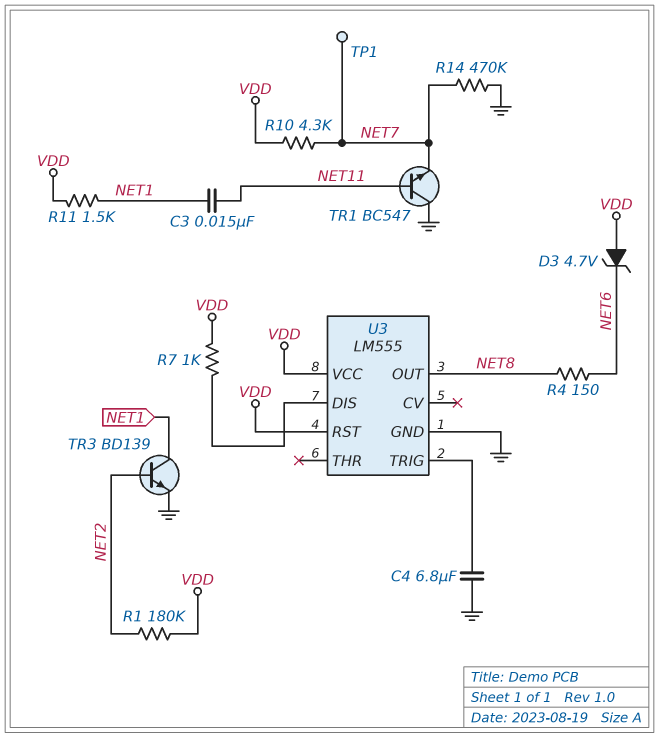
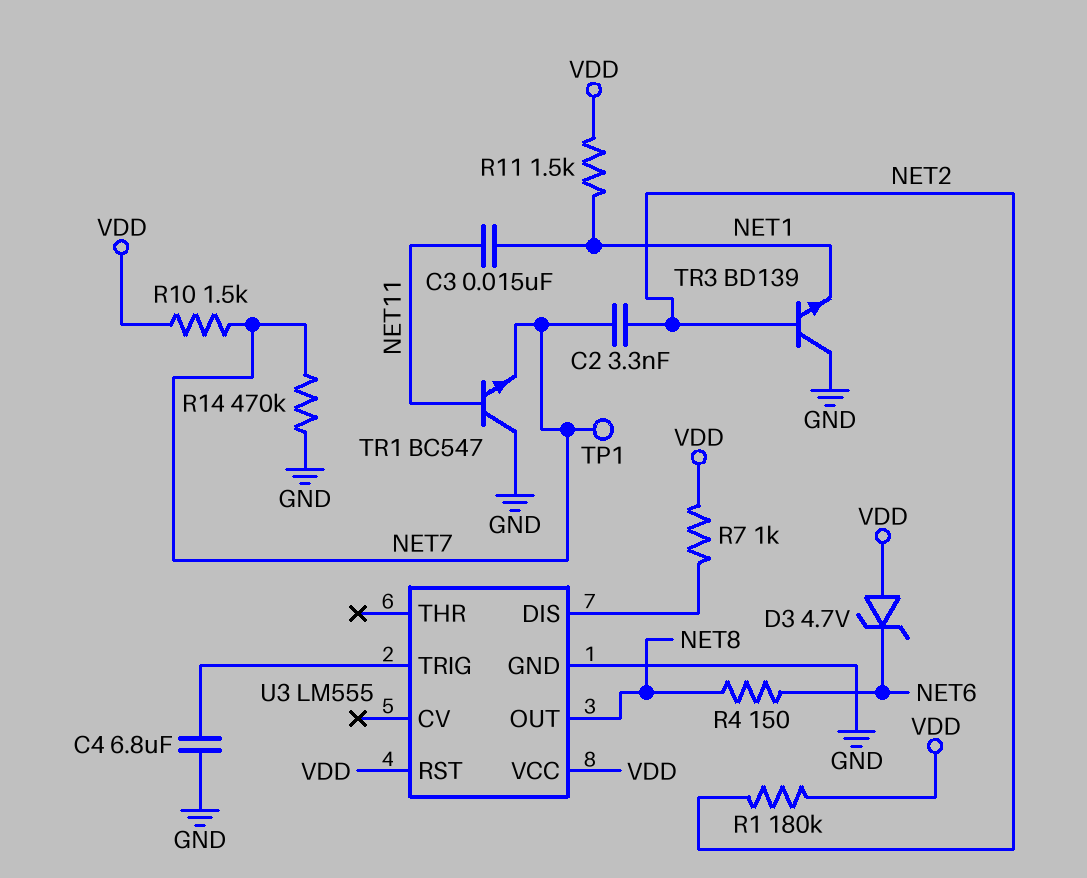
C2: none -> 3.3nF (NET2, NET7)
R10: 4.3k (NET7, VDD) -> 1.5k (NET7, VDD)
TR3: NPN BD139 (B NET2, C NET1, E GND) -> NPN BD139 (B NET2, C GND, E NET1)

